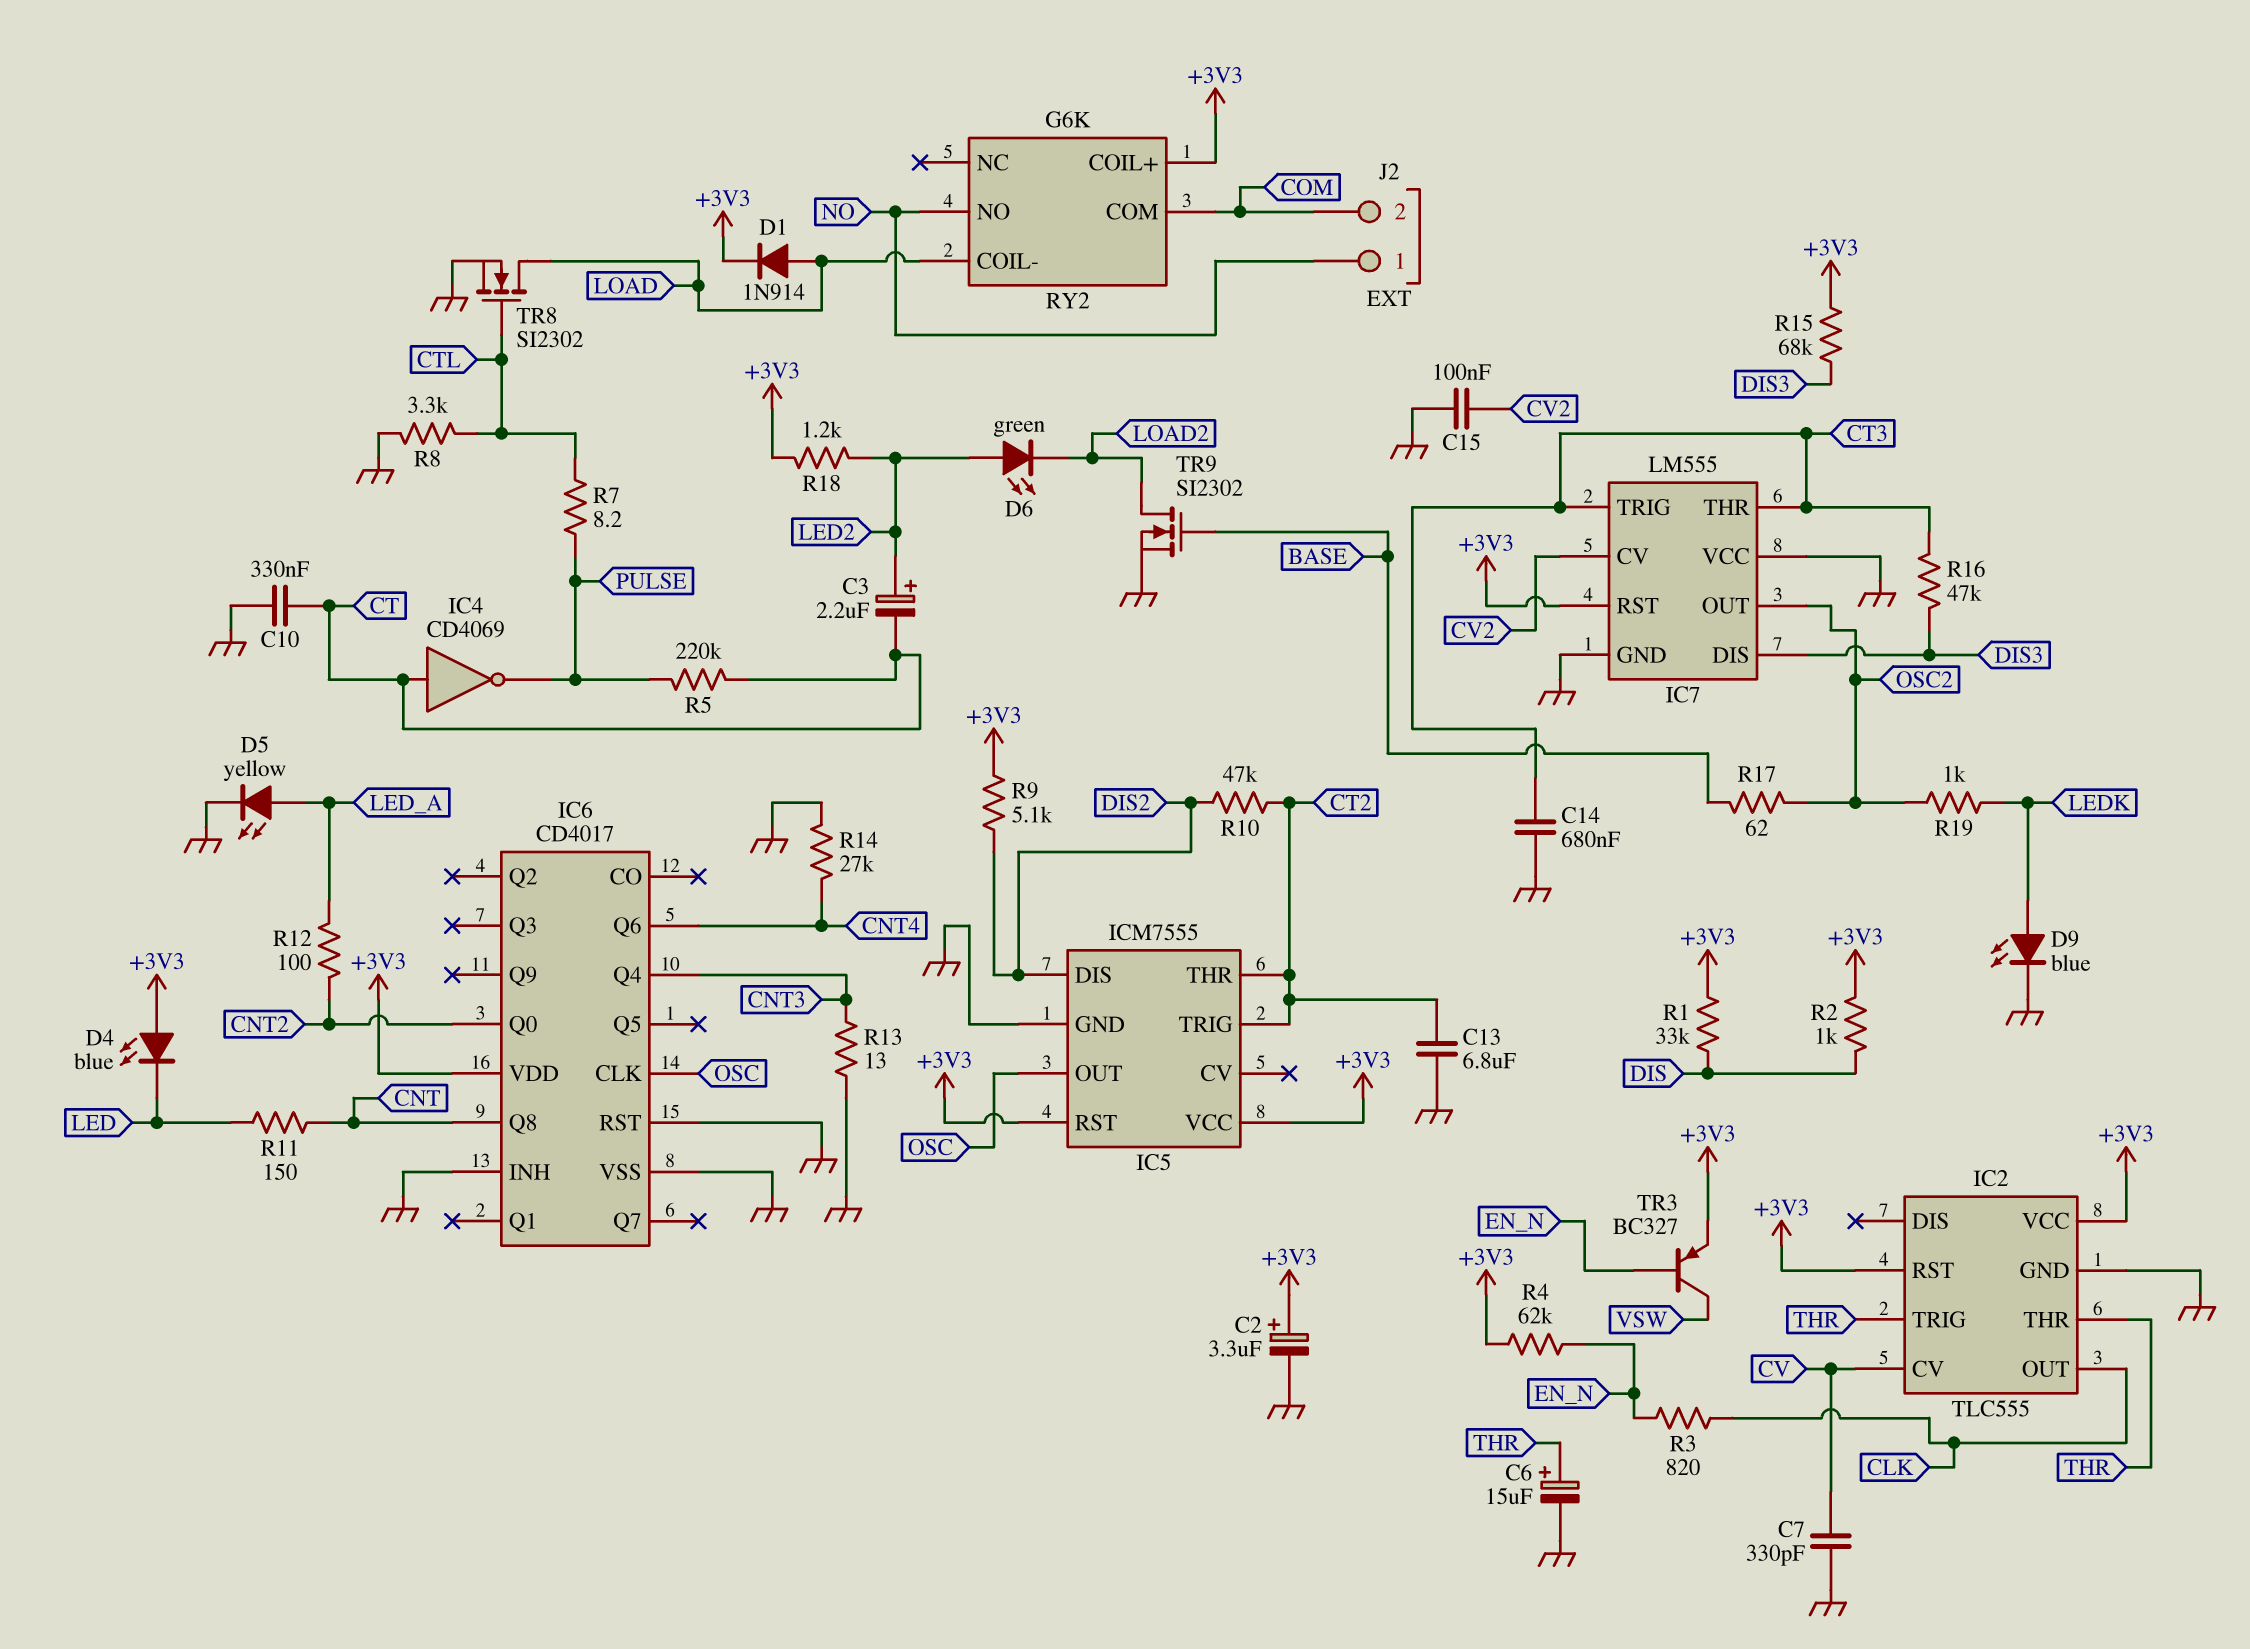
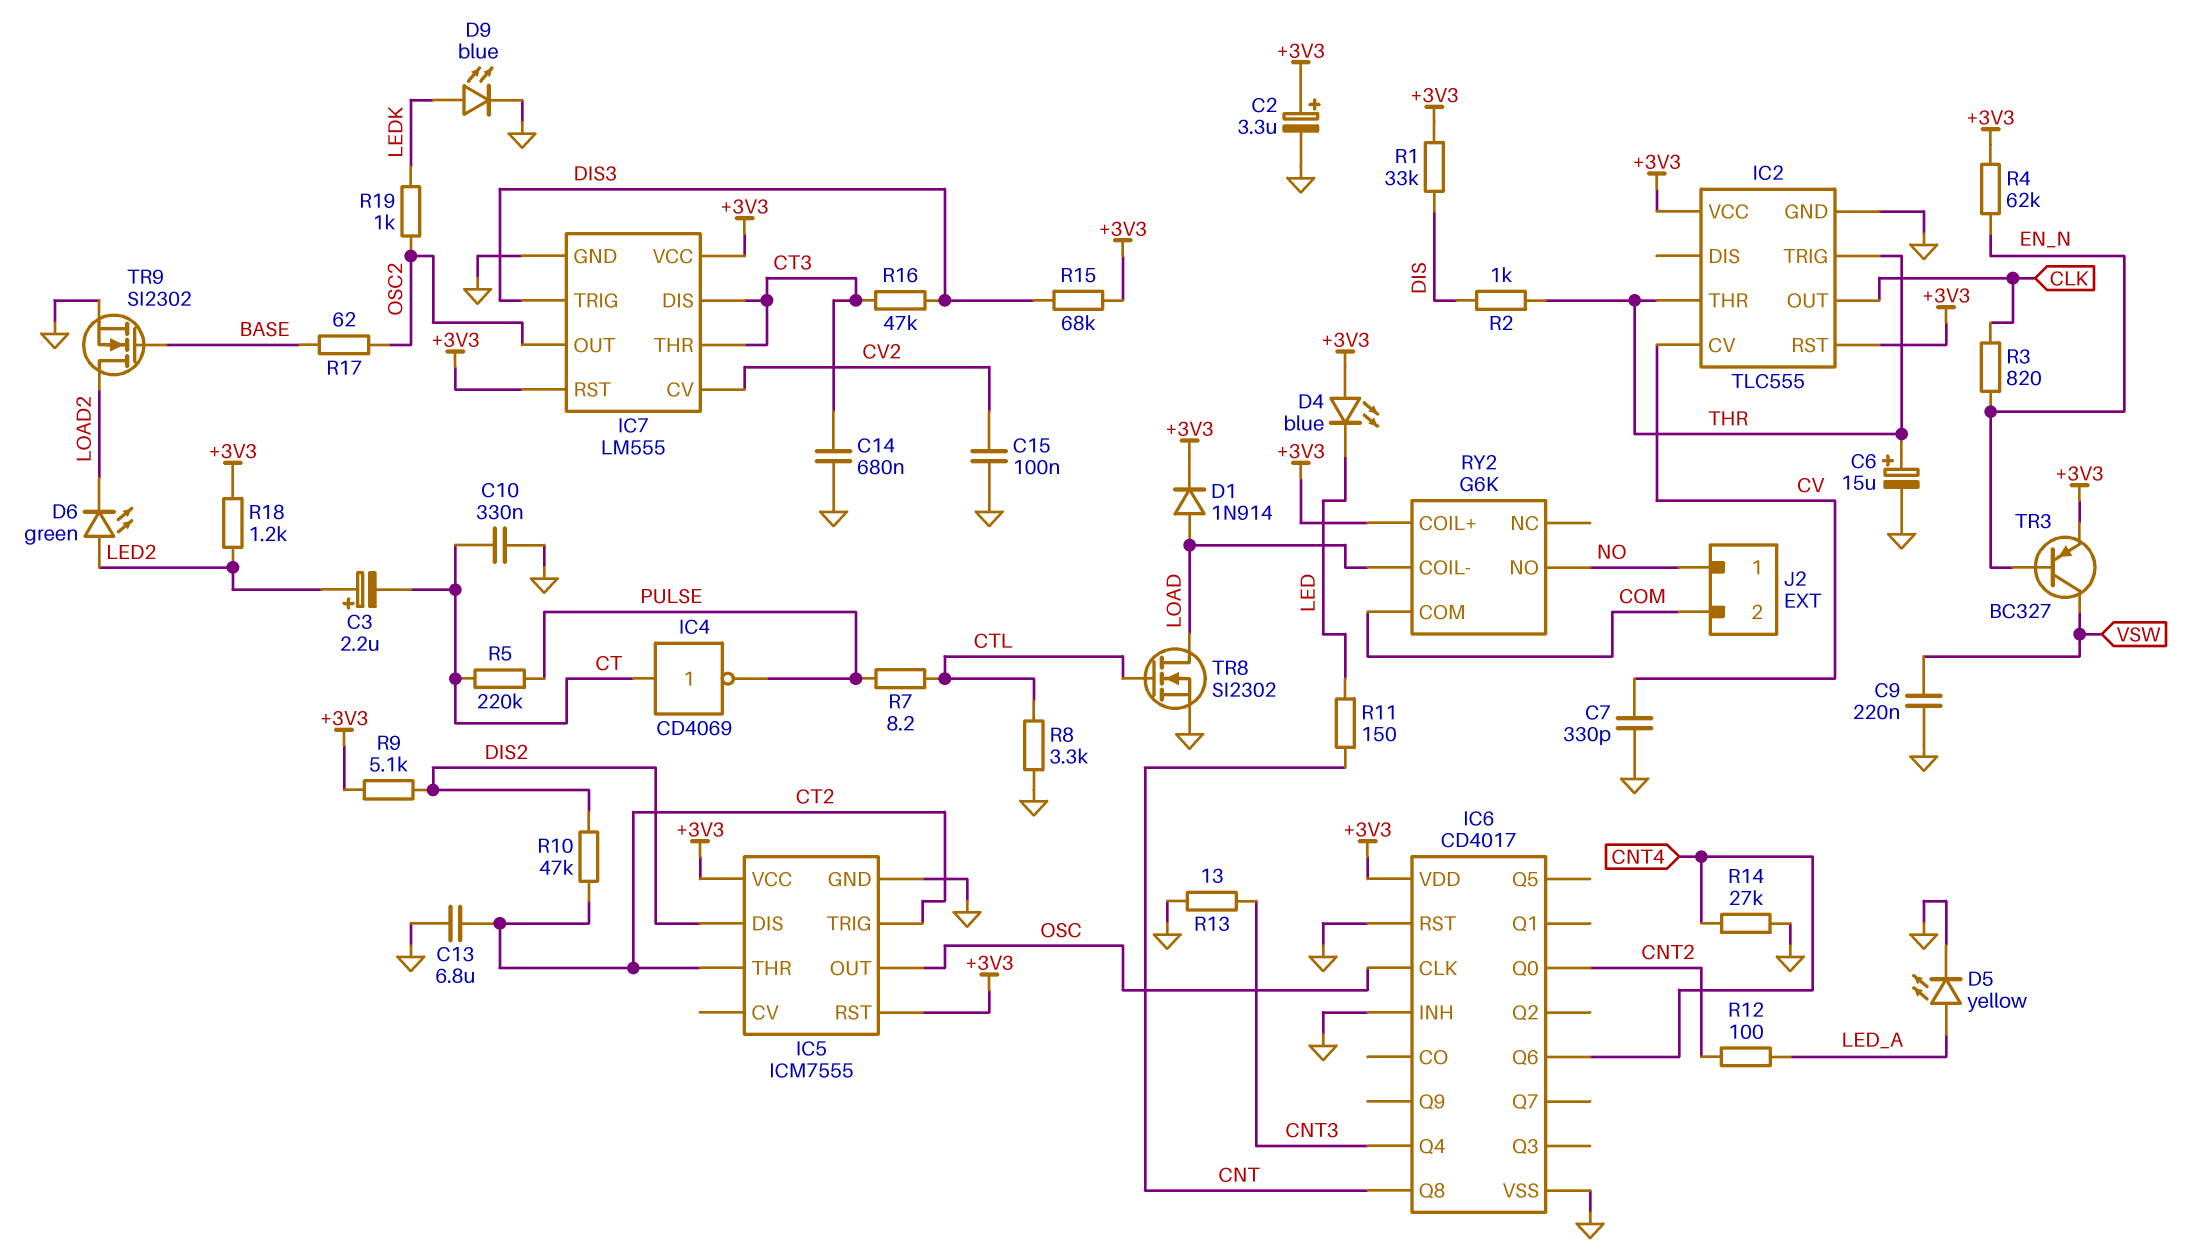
C9: none -> 220nF (GND, VSW)
IC7 pin DIS: DIS3 -> CT3
IC7 pin TRIG: CT3 -> DIS3
IC7 pin VCC: GND -> +3V3
R2: 1k (+3V3, DIS) -> 1k (DIS, THR)

